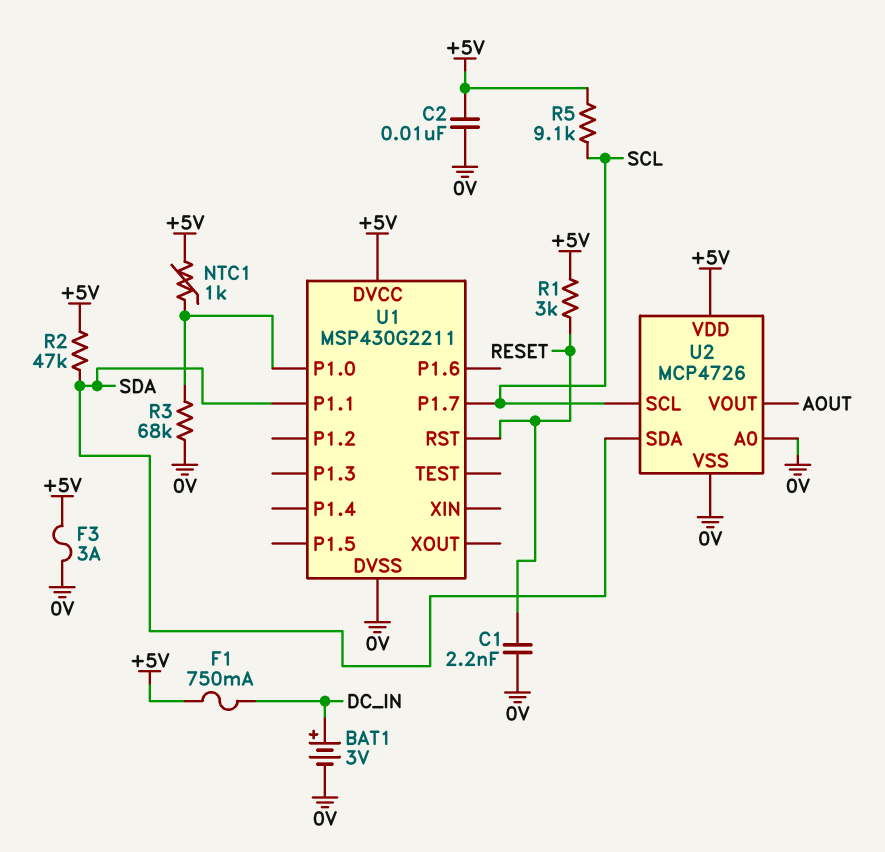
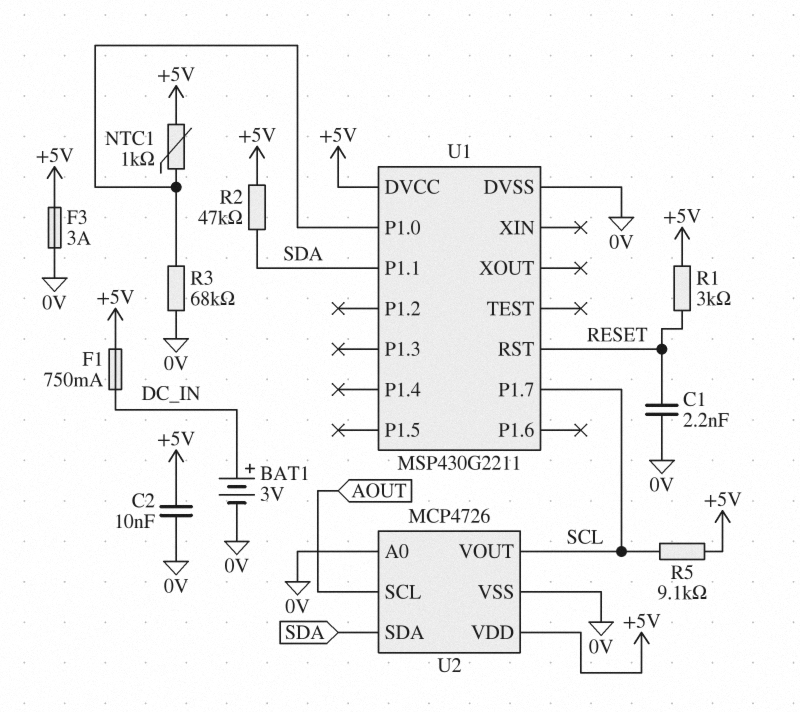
U2 pin SCL: SCL -> AOUT
U2 pin VOUT: AOUT -> SCL

